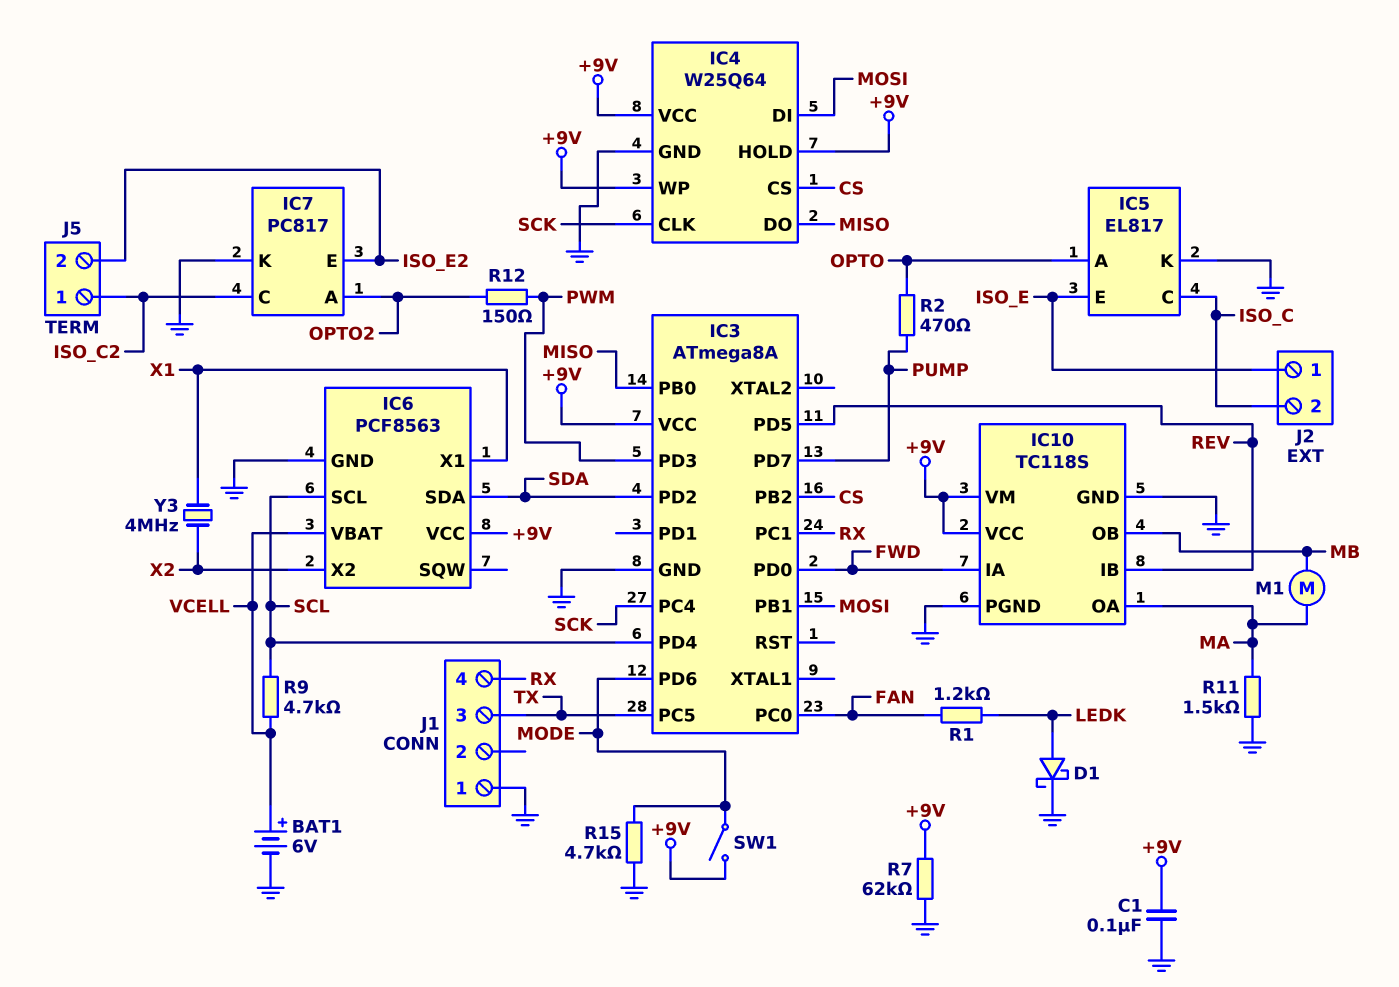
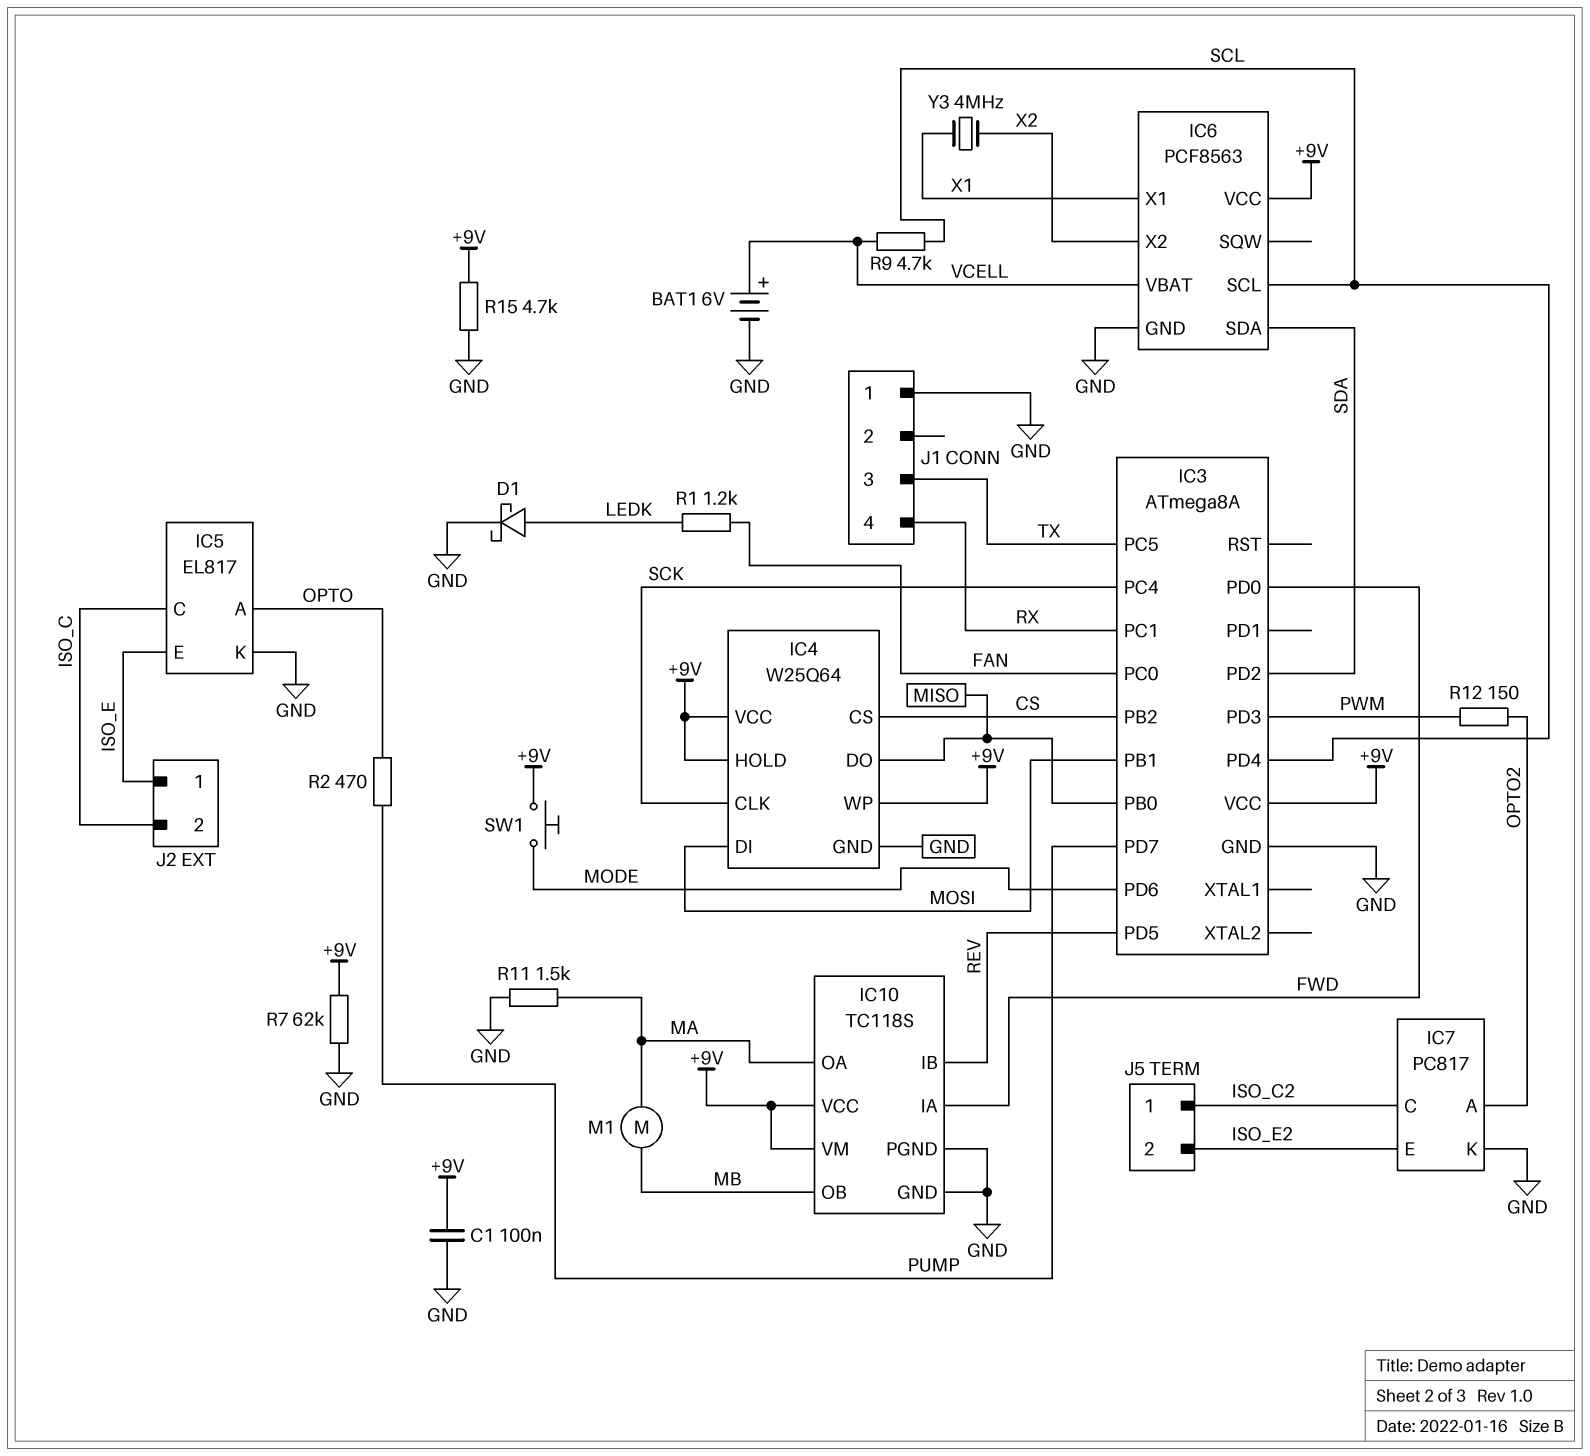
R15: 4.7k (GND, MODE) -> 4.7k (+9V, GND)
SW1: switch (+9V, MODE) -> button (+9V, MODE)

